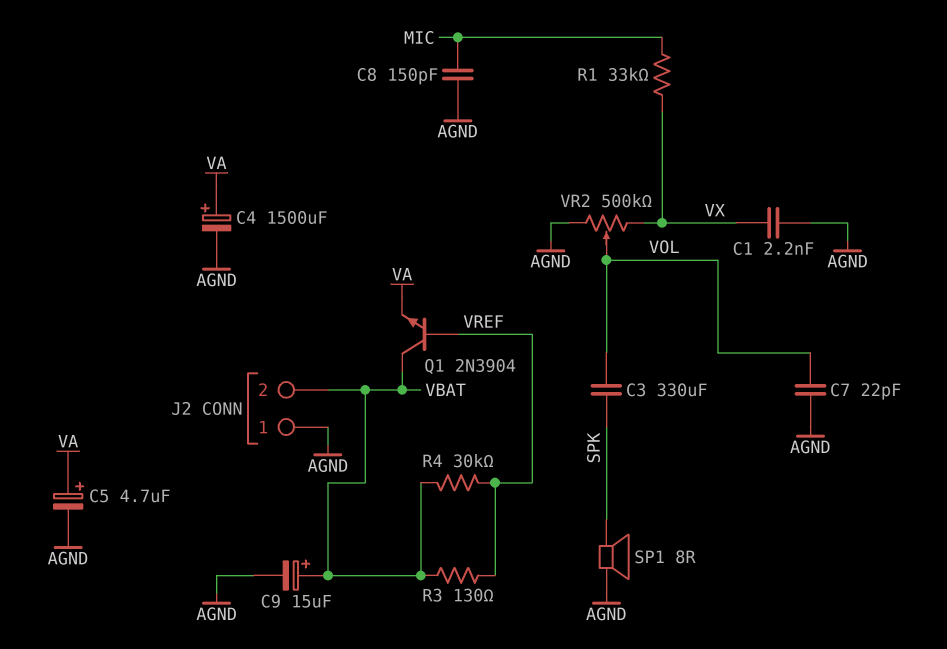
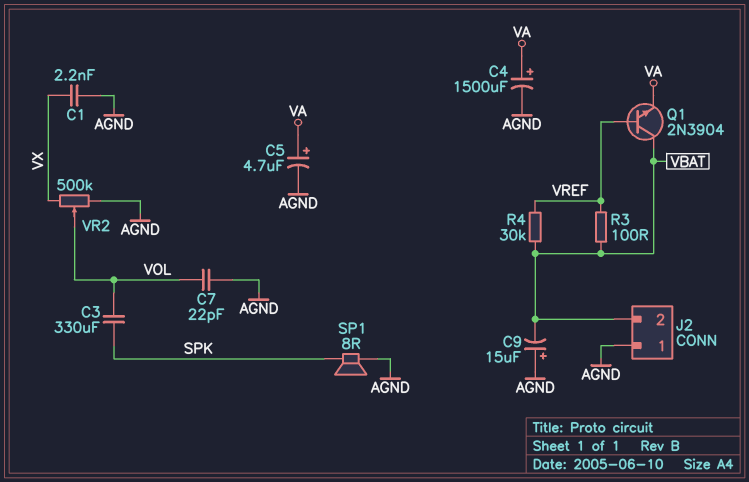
C8: 150pF (AGND, MIC) -> none
C9: 15uF (plus VBAT, minus AGND) -> 15uF (plus AGND, minus VBAT)
R1: 33k (MIC, VX) -> none
R3: 130 (VBAT, VREF) -> 100 (VBAT, VREF)

